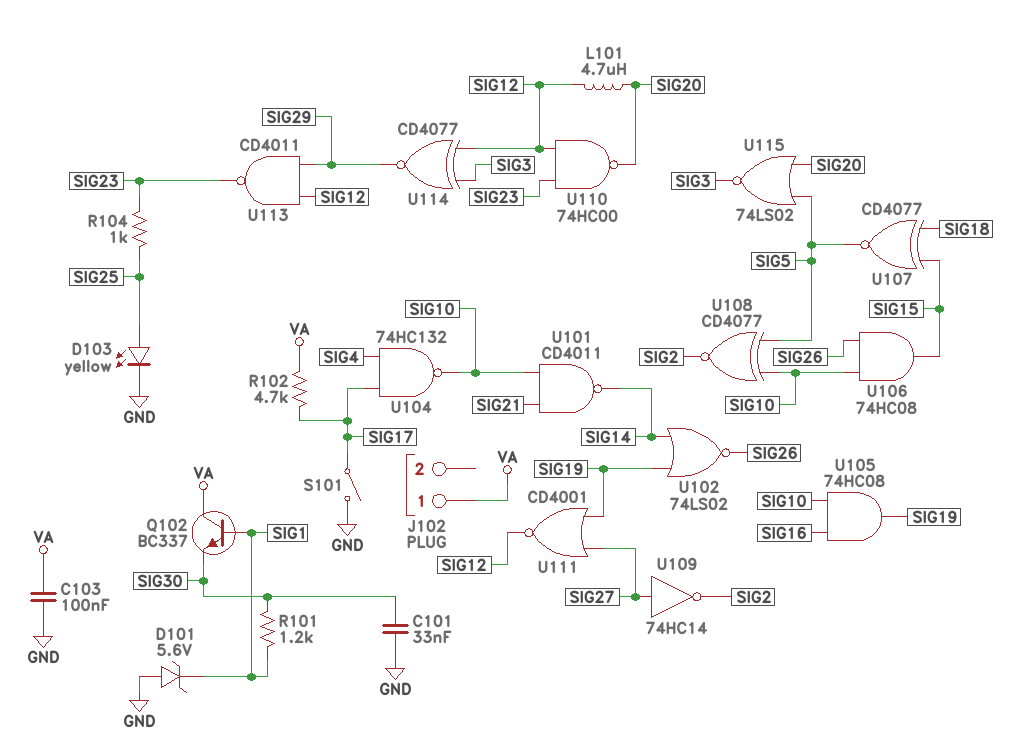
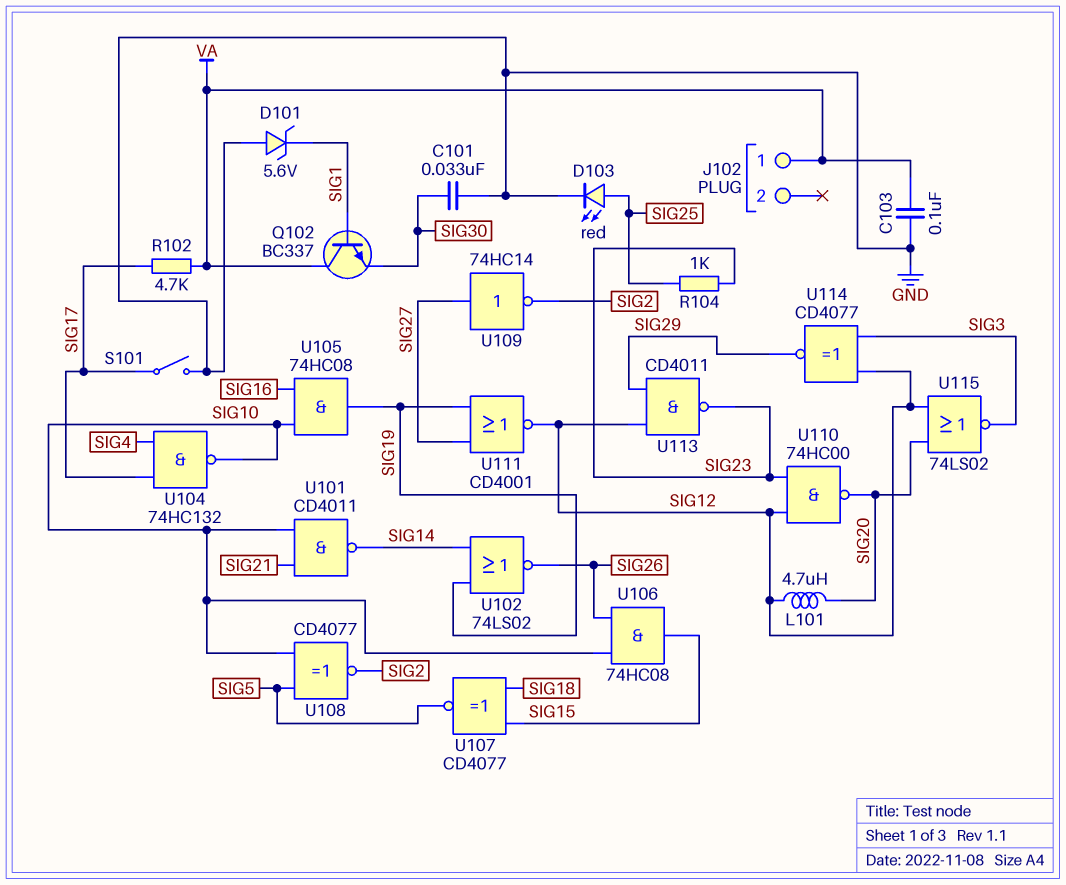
D103: LED yellow (A SIG25, K GND) -> LED red (A SIG25, K GND)
R101: 1.2k (SIG1, SIG30) -> none
U115: NOR 74LS02 (in SIG5, in SIG20, out SIG3) -> NOR 74LS02 (in SIG12, in SIG20, out SIG3)

